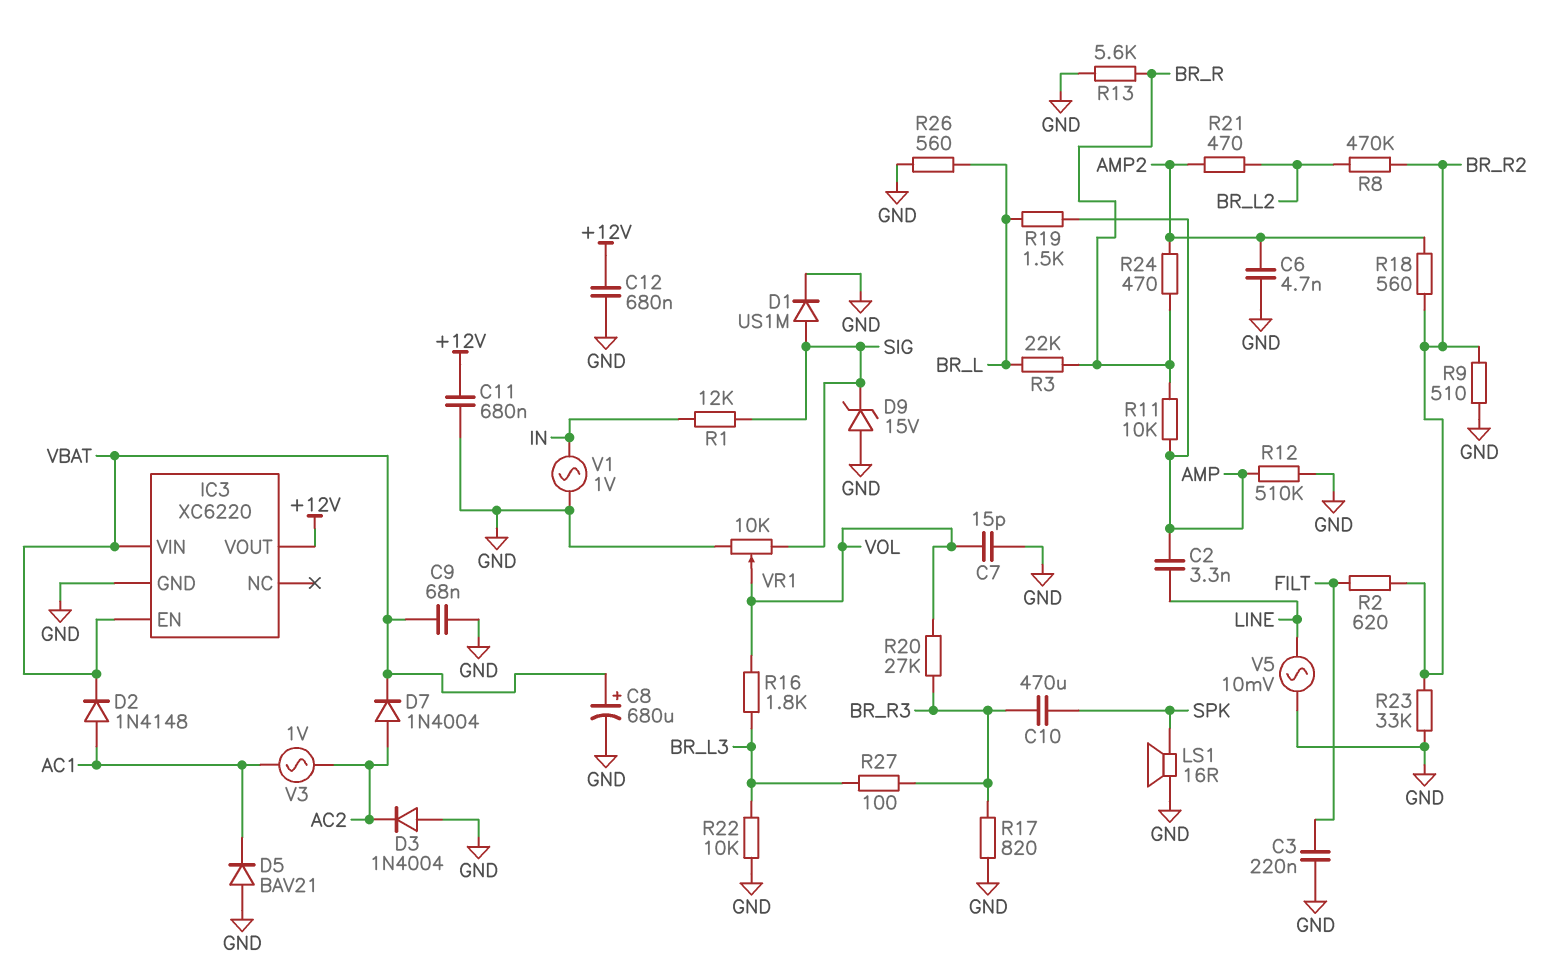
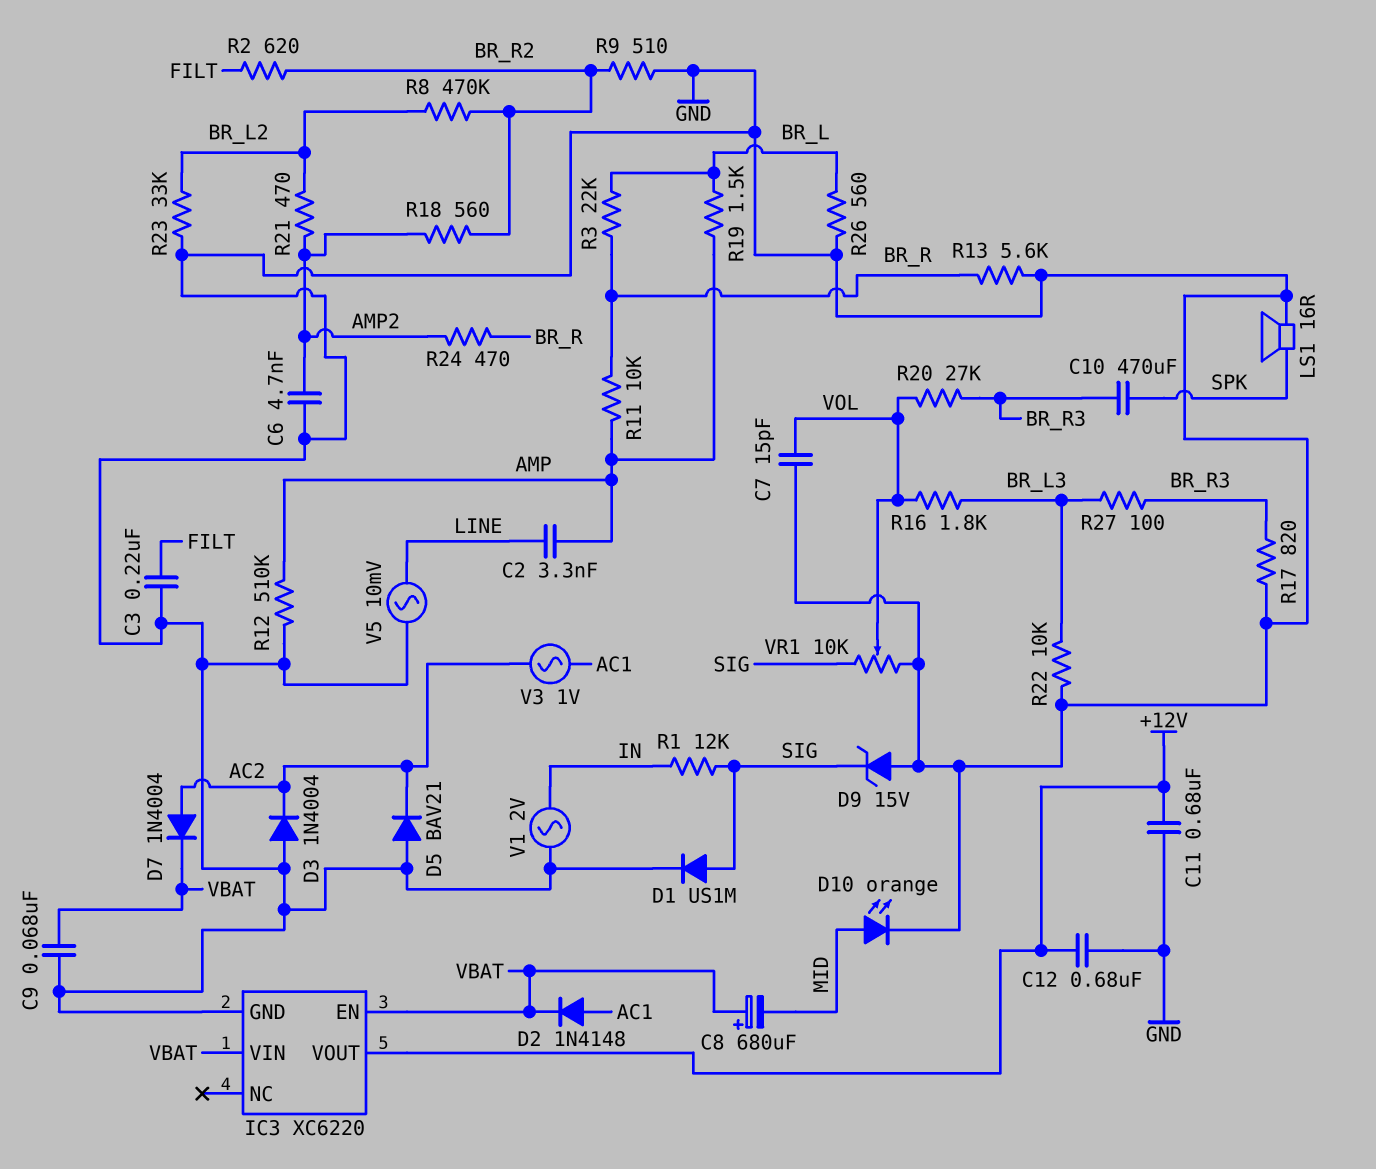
C8: 680uF (plus VBAT, minus GND) -> 680uF (plus VBAT, minus MID)
D5: diode BAV21 (A GND, K AC1) -> diode BAV21 (A GND, K AC2)
D10: none -> LED orange (A MID, K GND)
R23: 33k (BR_R2, GND) -> 33k (BR_L2, GND)
V1: AC 1V (GND, IN) -> AC 2V (GND, IN)

